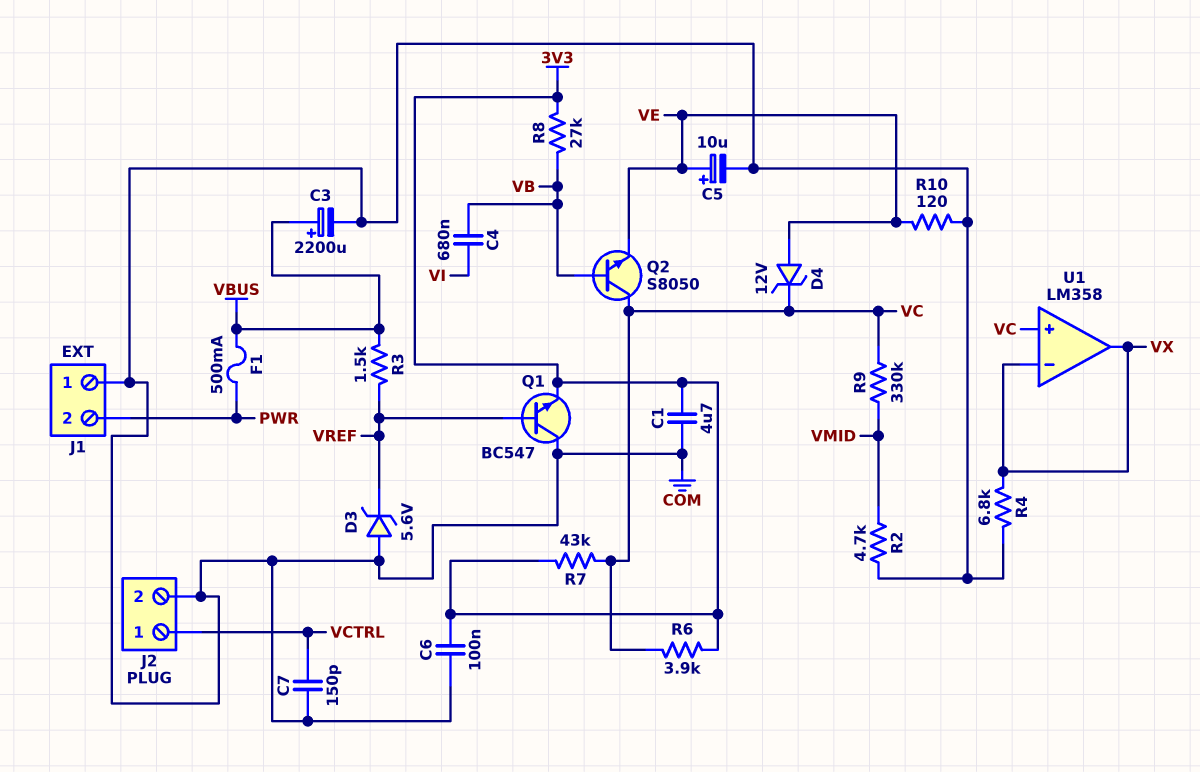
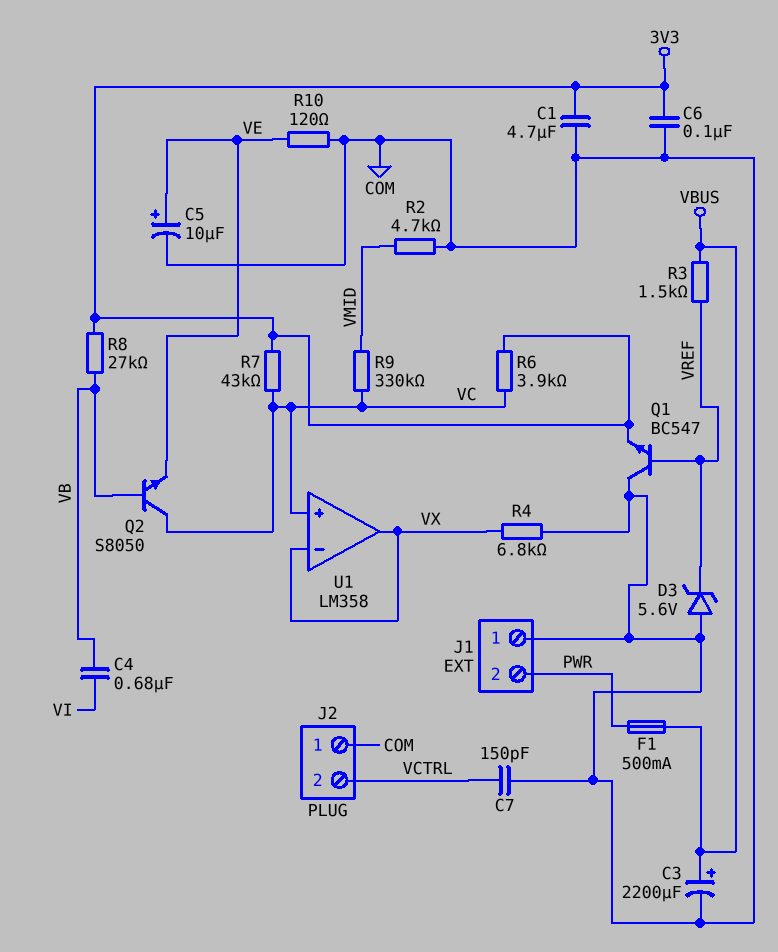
D4: zener 12V (A VE, K VC) -> none
J2 pin 1: VCTRL -> COM
J2 pin 2: COM -> VCTRL

